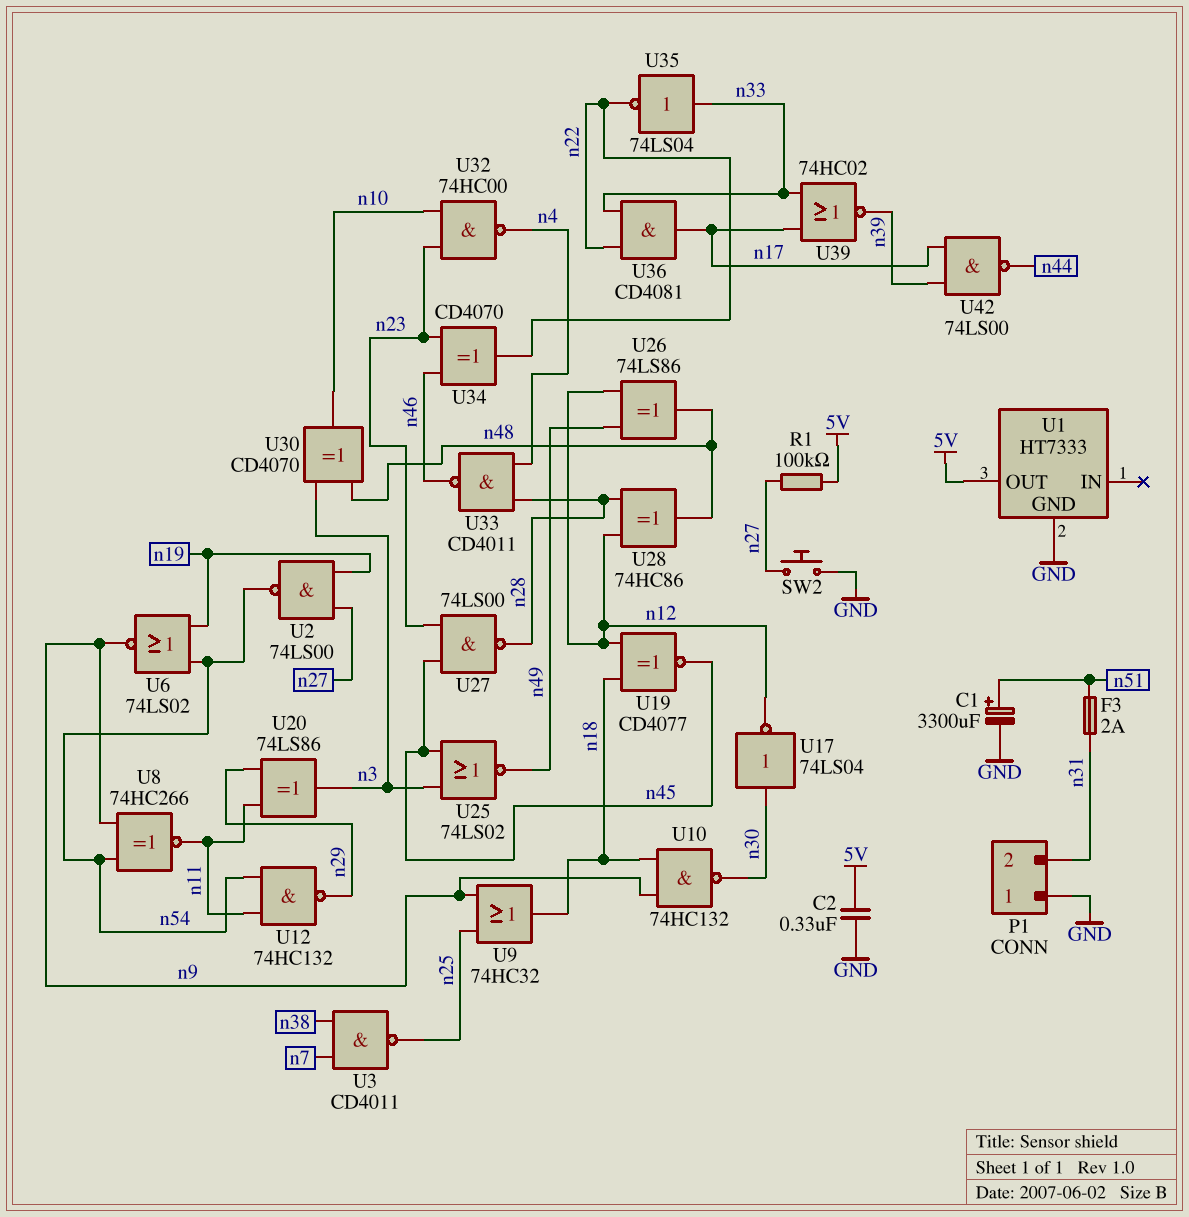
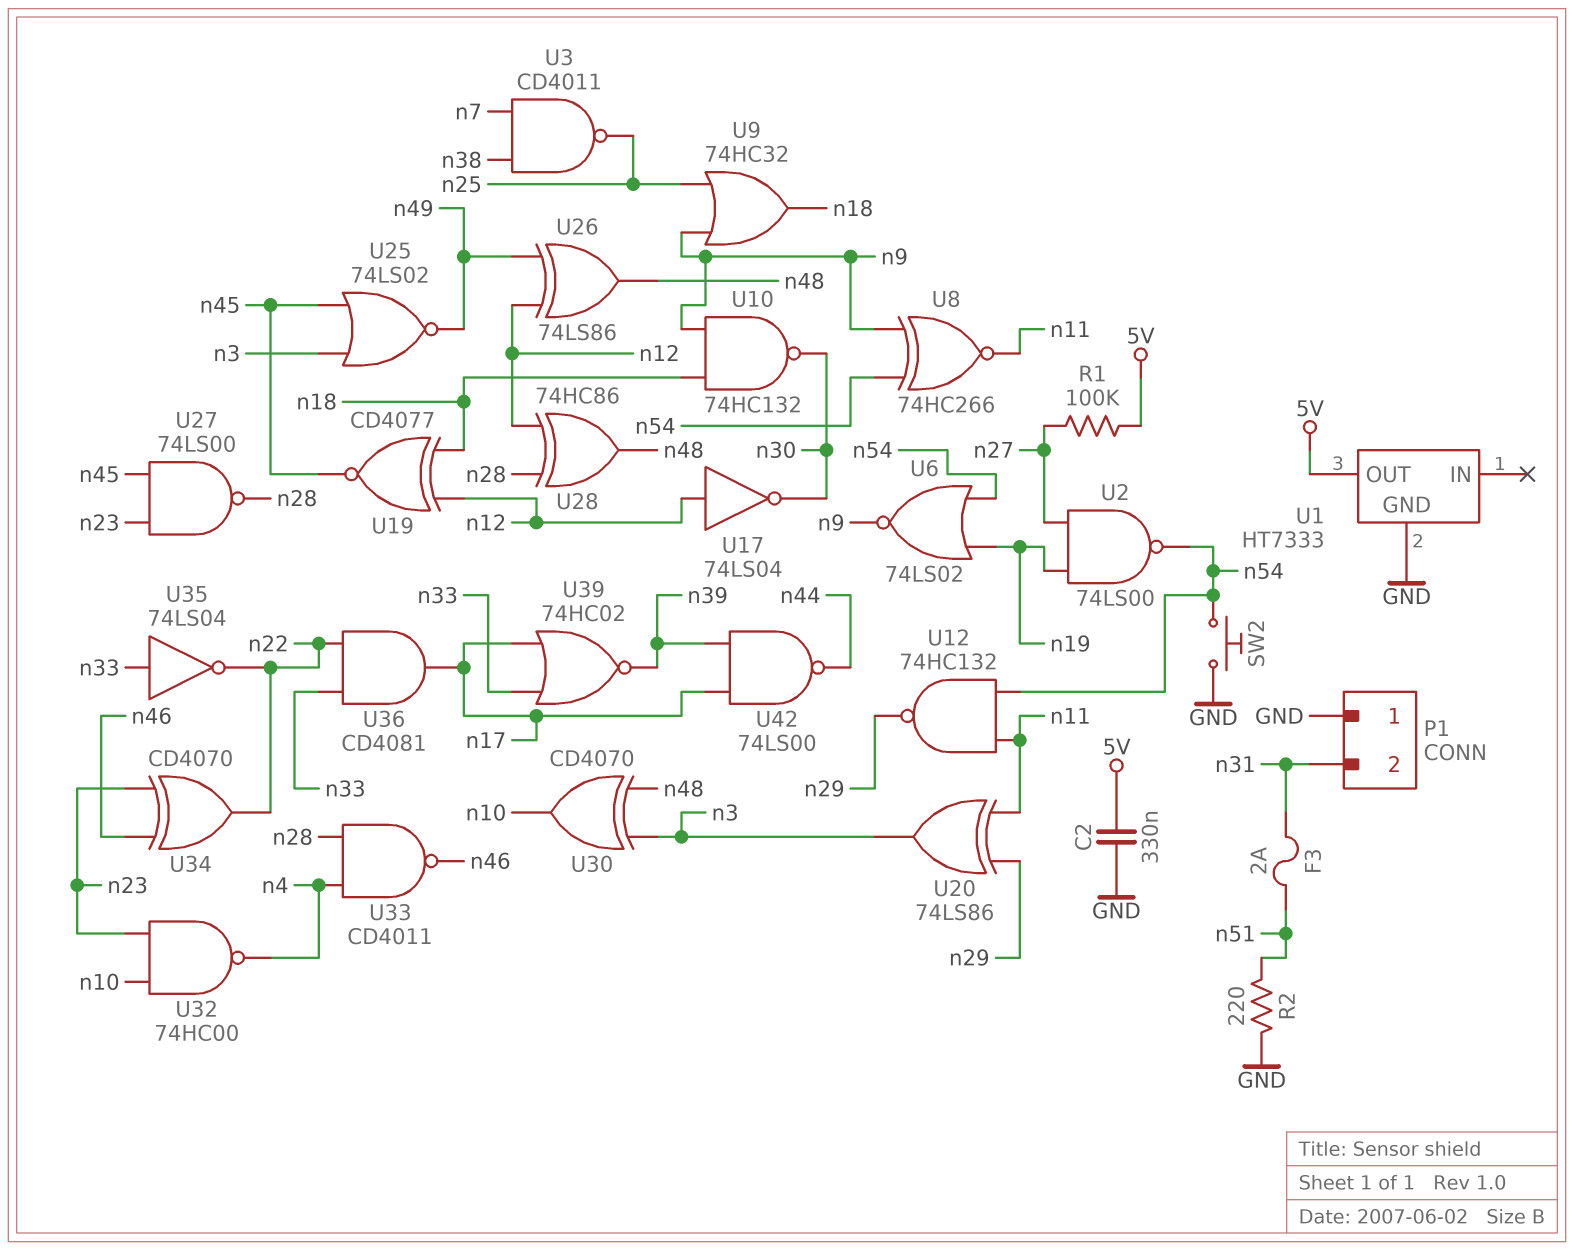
C1: 3300uF (plus n51, minus GND) -> none
R2: none -> 220 (GND, n51)
SW2: button (GND, n27) -> button (GND, n54)
U17: NOT 74LS04 (in n30, out n12) -> NOT 74LS04 (in n12, out n30)

